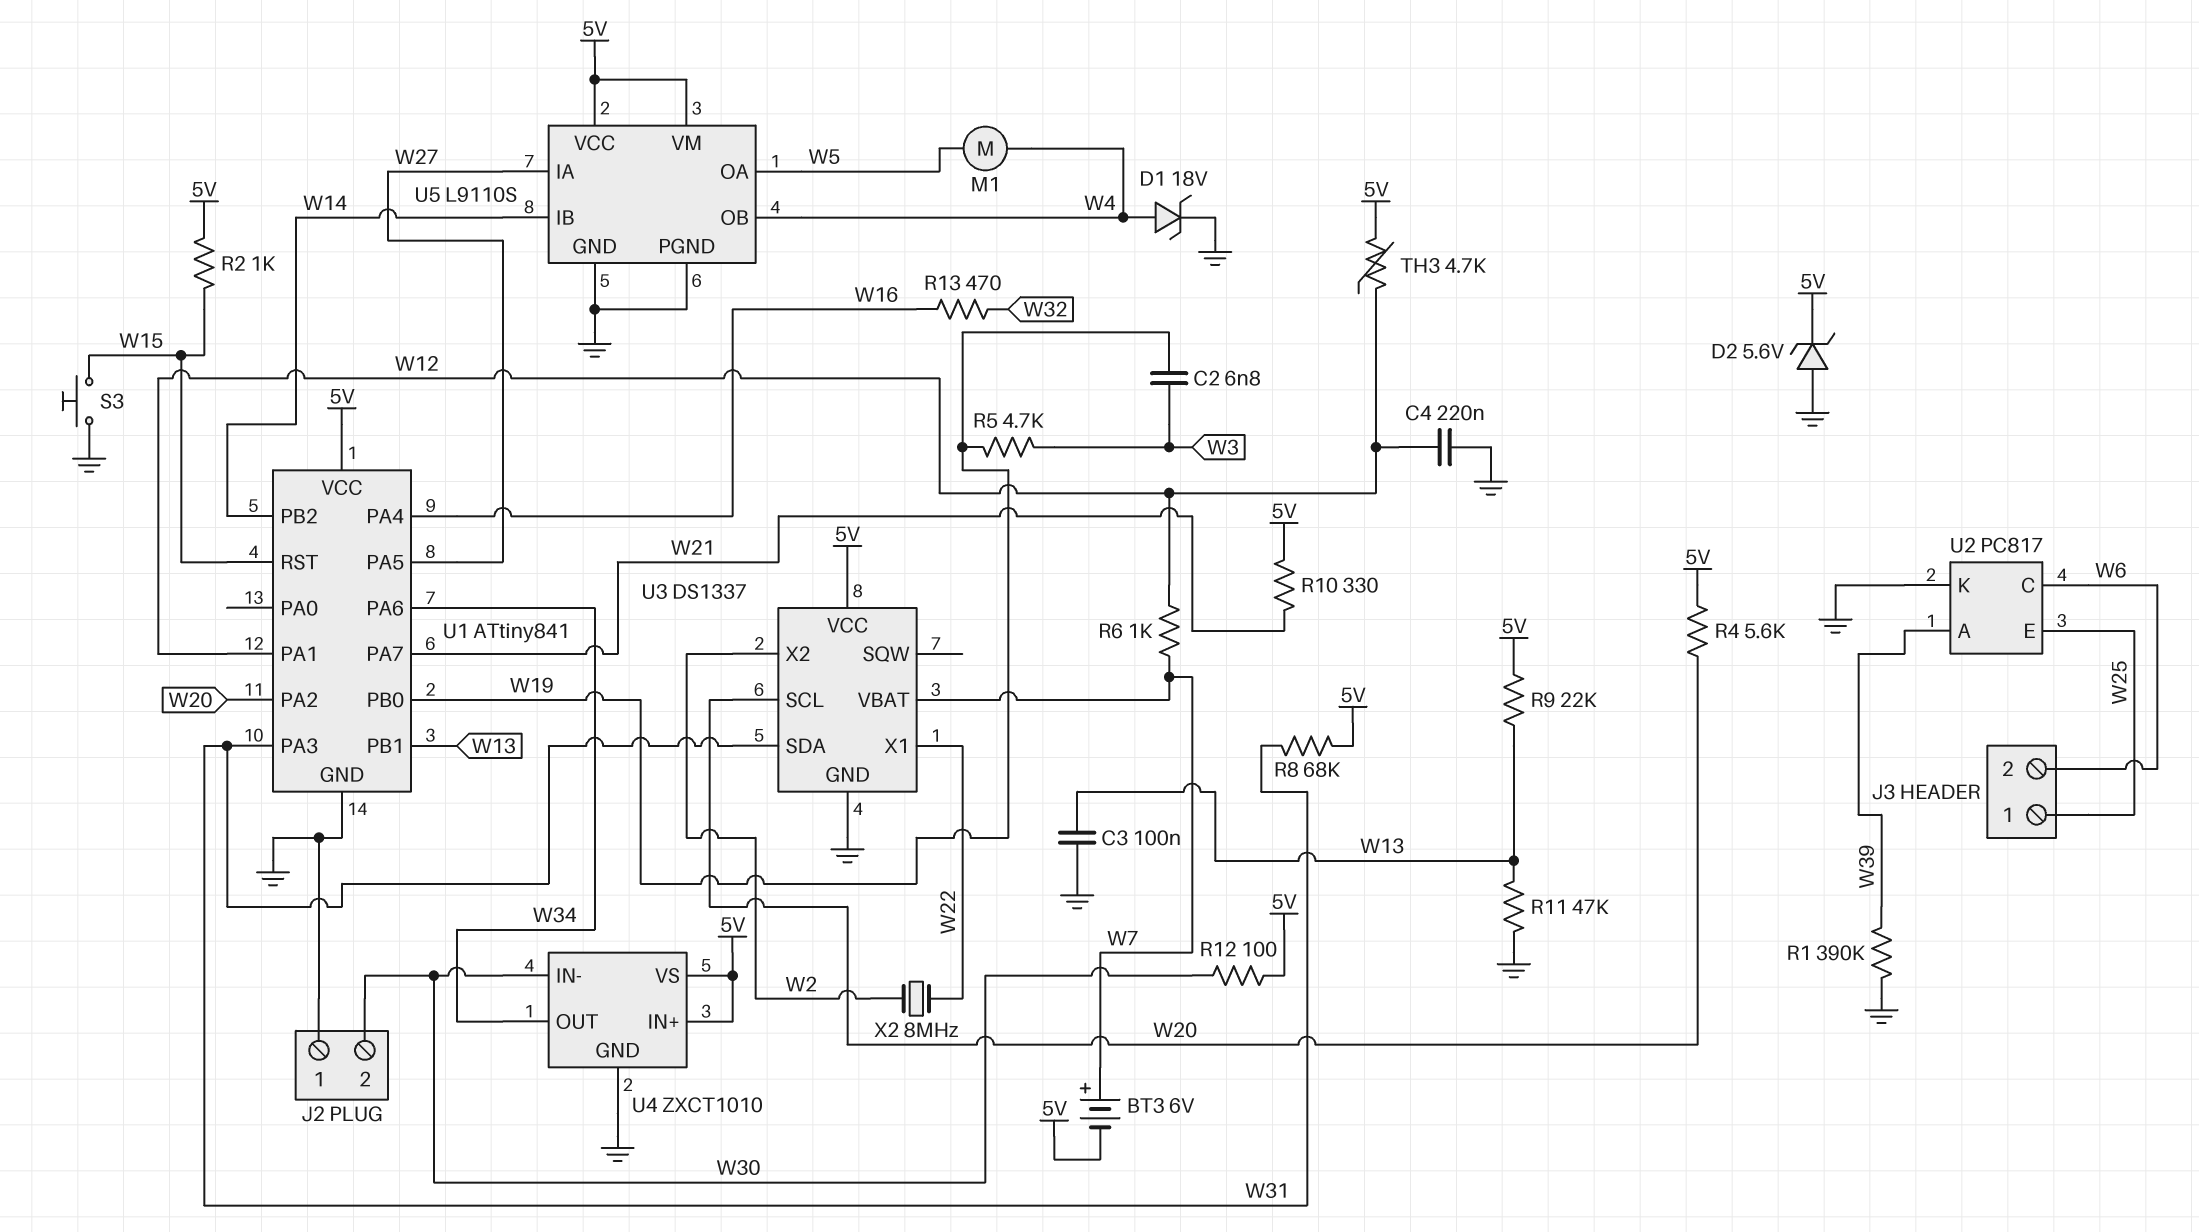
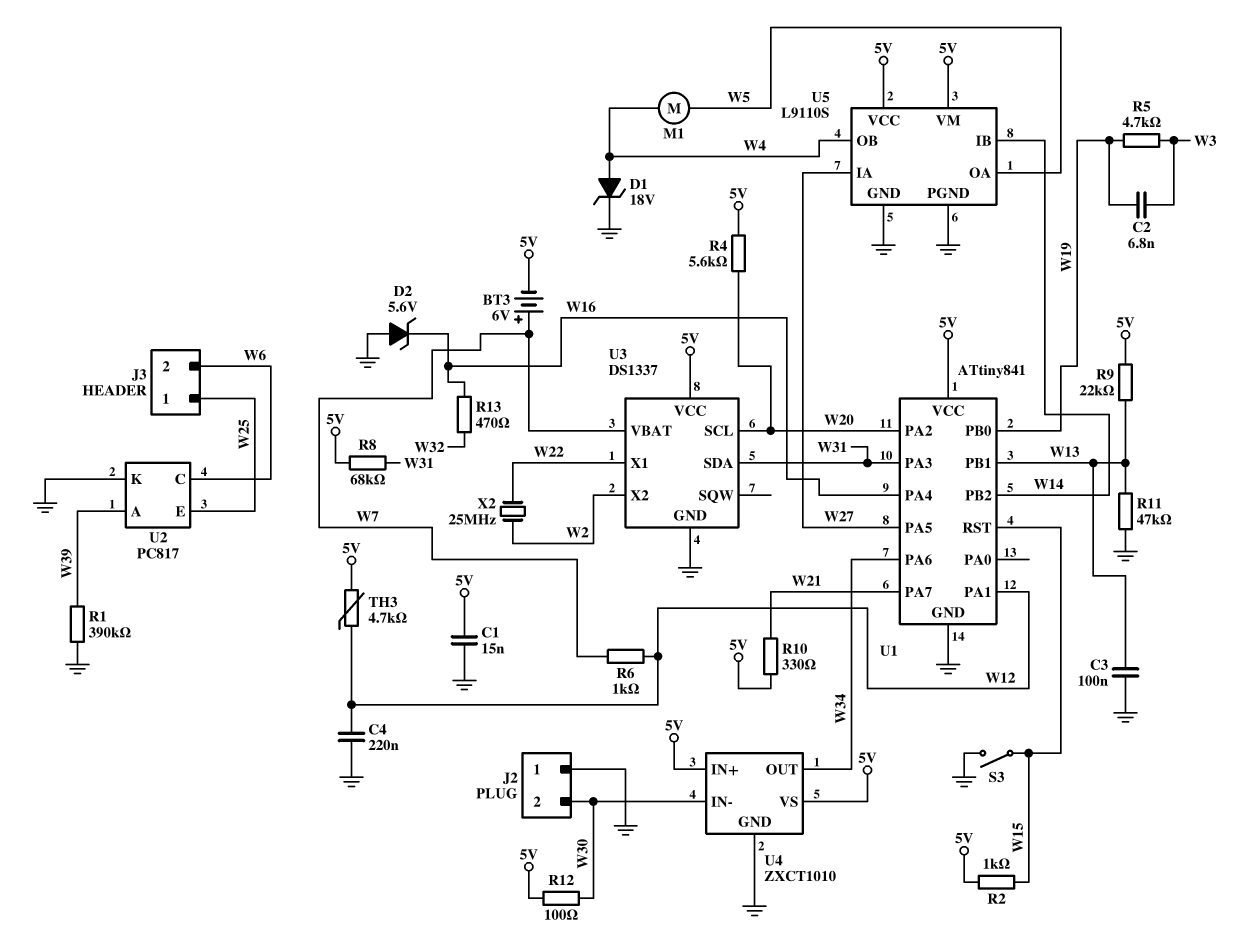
C1: none -> 15nF (5V, GND)
D2: zener 5.6V (A GND, K 5V) -> zener 5.6V (A GND, K W16)
S3: button (GND, W15) -> switch (GND, W15)
X2: 8MHz (W2, W22) -> 25MHz (W2, W22)

